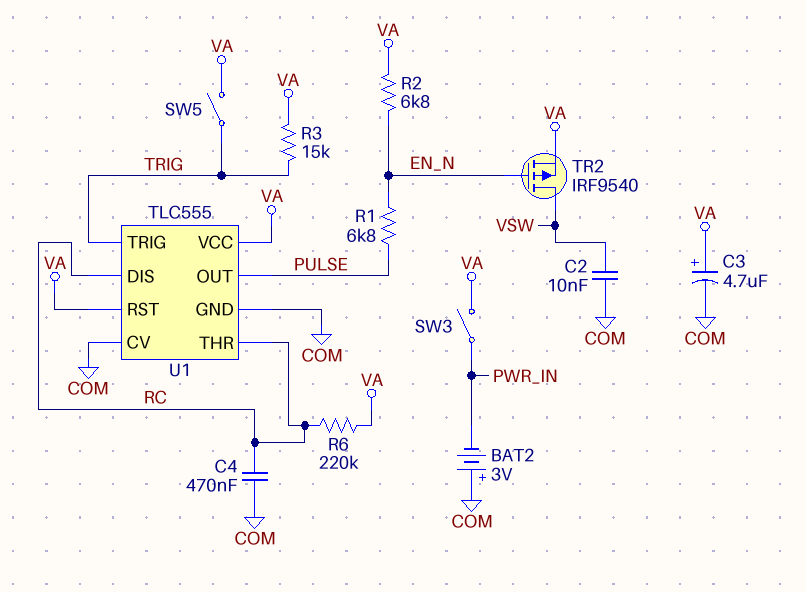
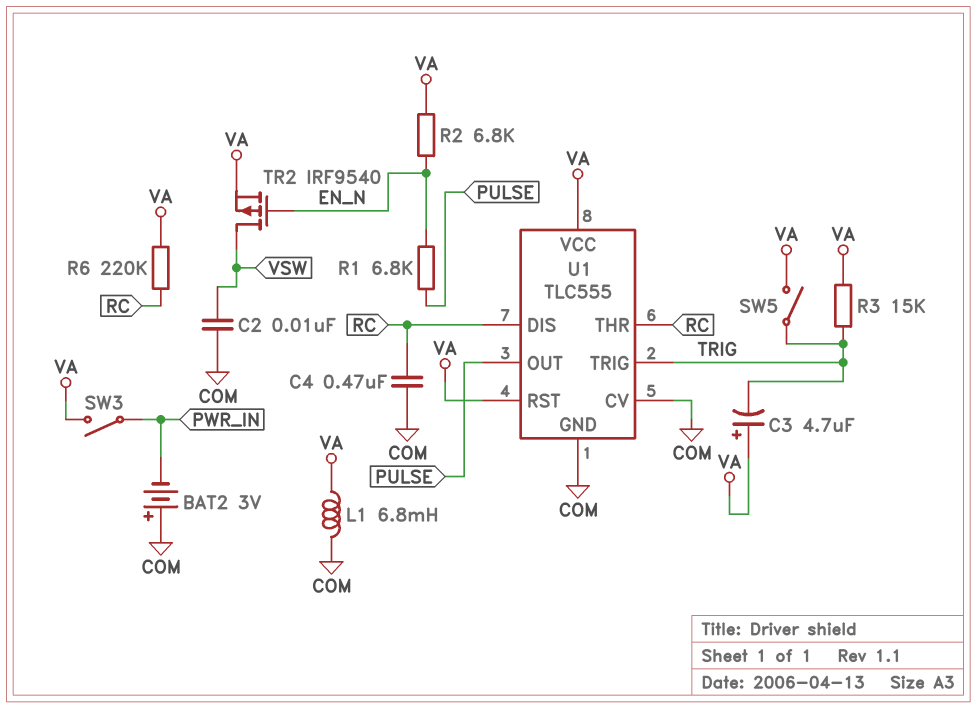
C3: 4.7uF (plus VA, minus COM) -> 4.7uF (plus VA, minus TRIG)
L1: none -> 6.8mH (COM, VA)

